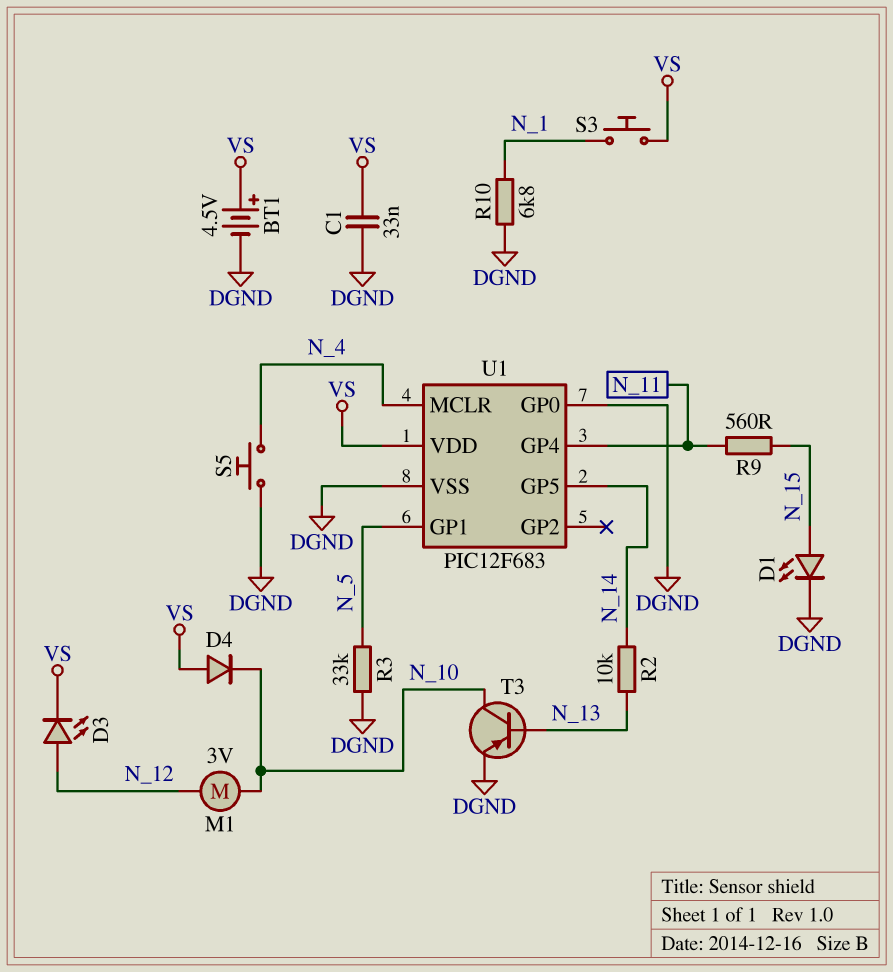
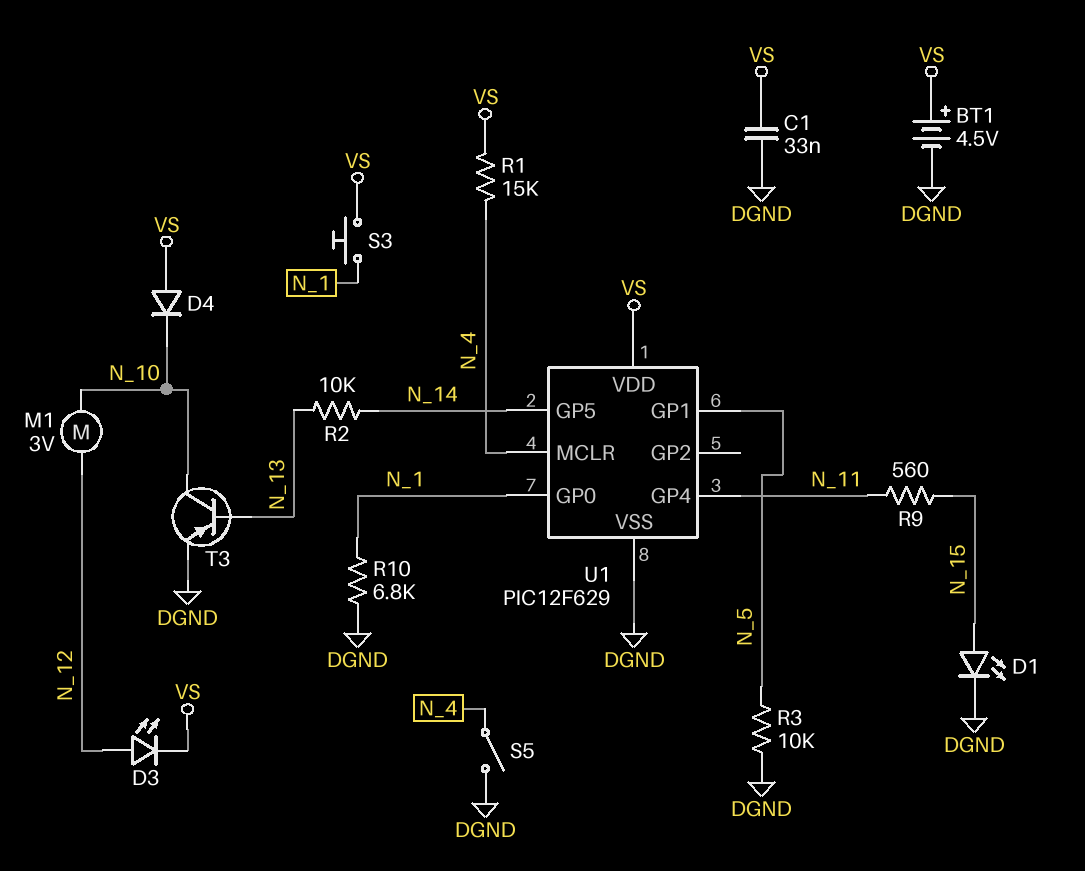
R1: none -> 15k (N_4, VS)
R3: 33k (DGND, N_5) -> 10k (DGND, N_5)
S5: button (DGND, N_4) -> switch (DGND, N_4)
U1: PIC12F683 -> PIC12F629
U1 pin GP0: DGND -> N_1

